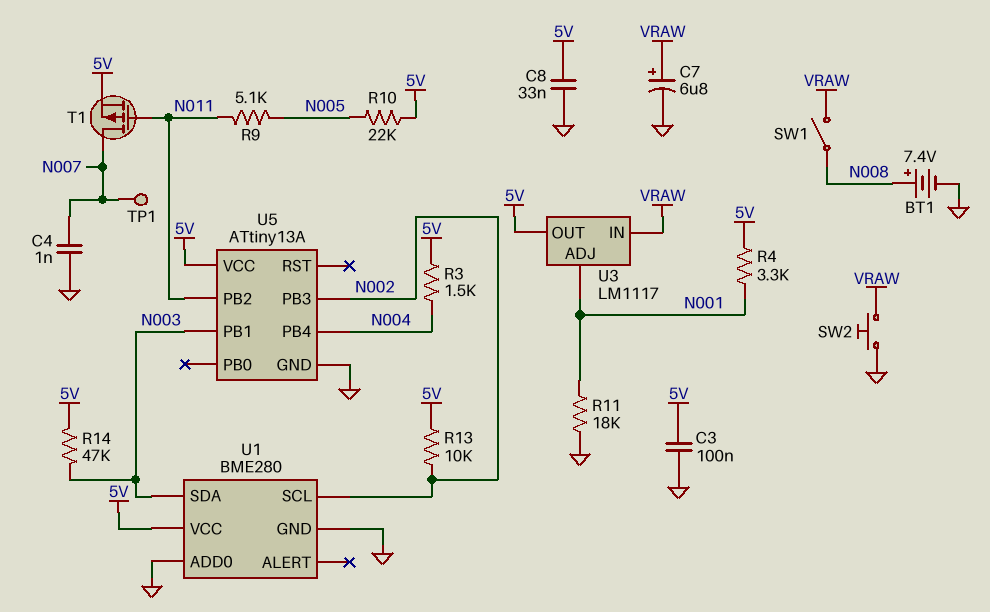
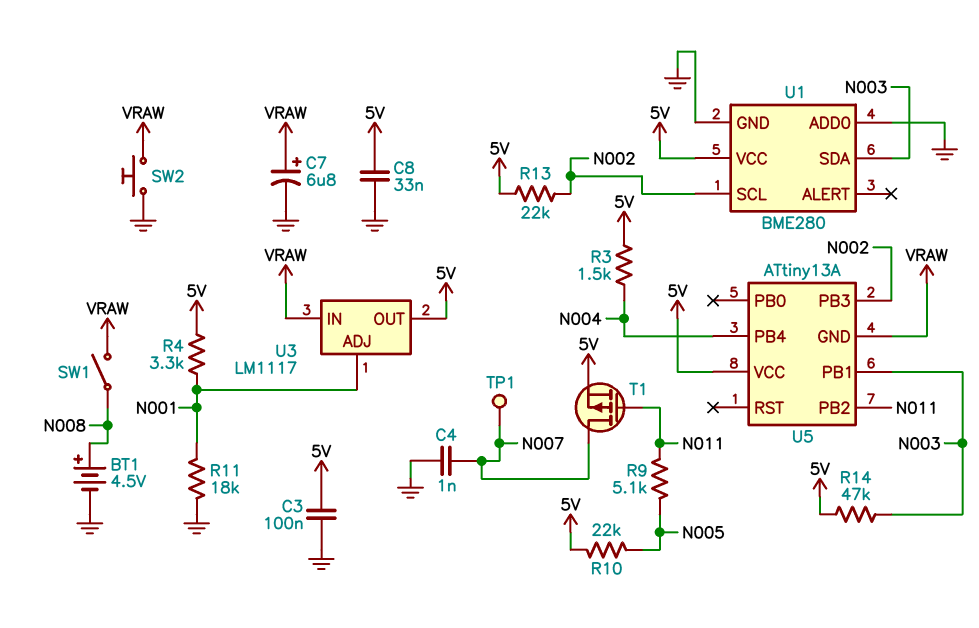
BT1: 7.4V (plus N008, minus GND) -> 4.5V (plus N008, minus GND)
R13: 10k (5V, N002) -> 22k (5V, N002)
U5 pin GND: GND -> VRAW

